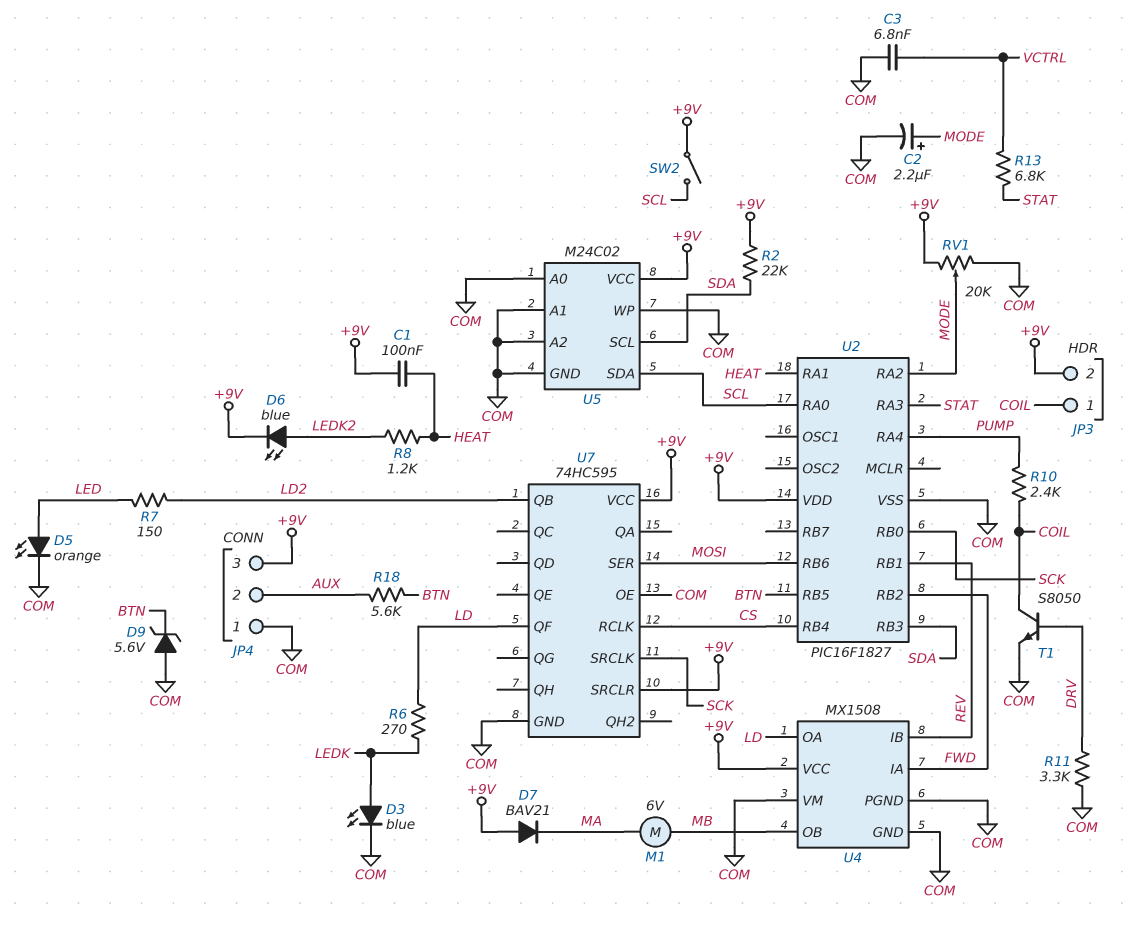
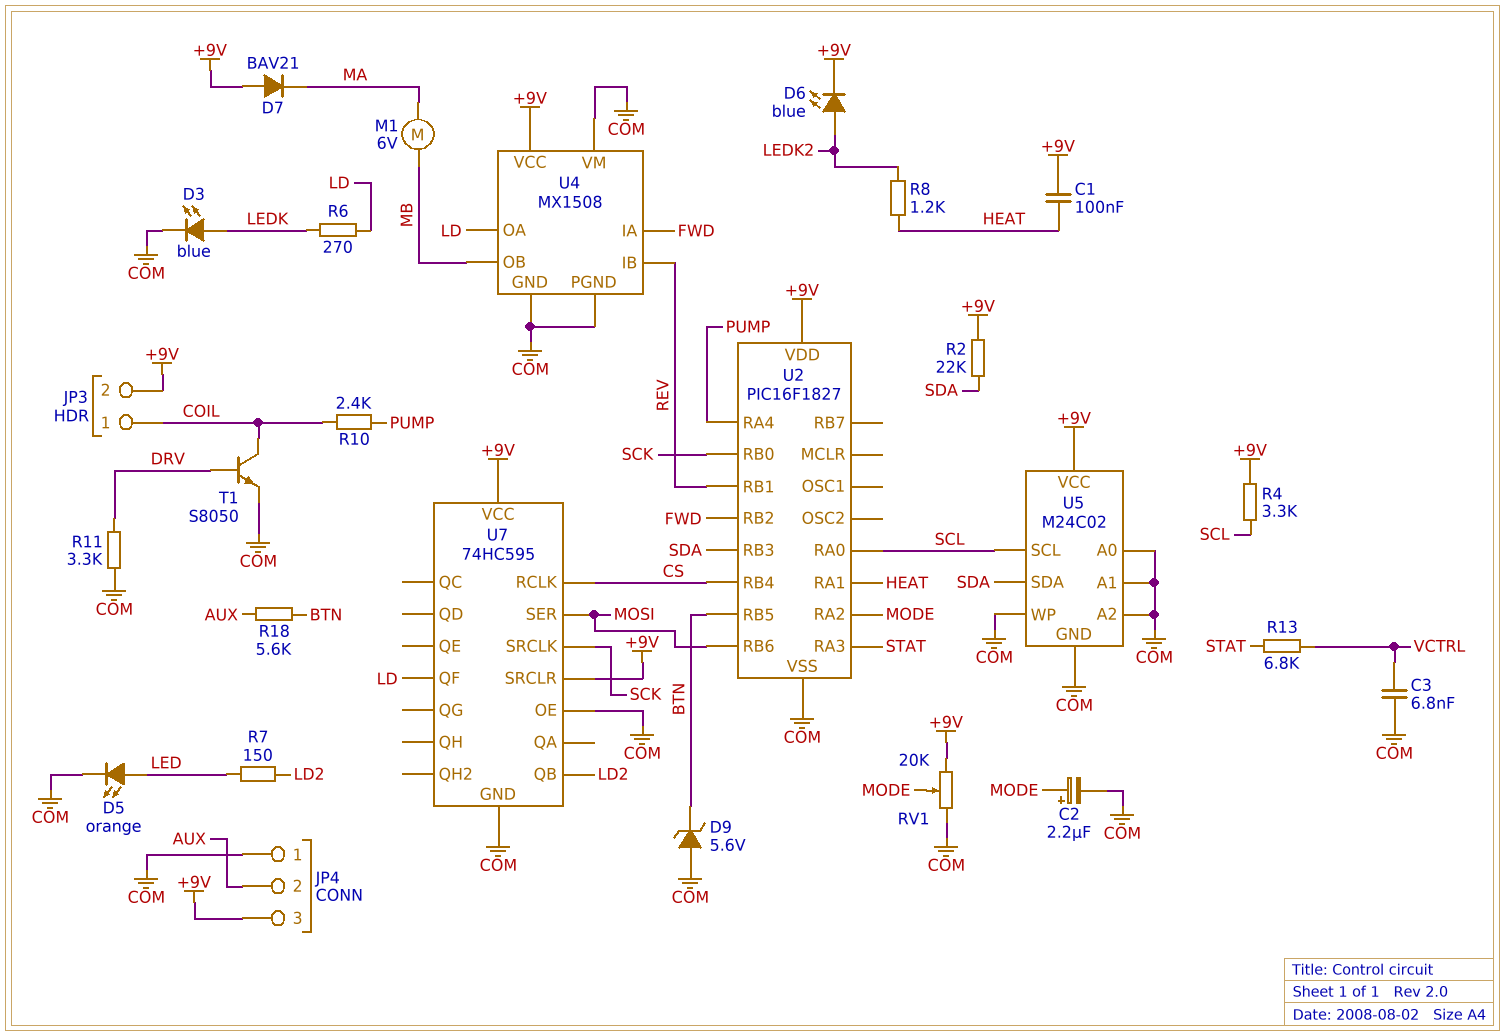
R4: none -> 3.3k (+9V, SCL)
SW2: switch (+9V, SCL) -> none
U5 pin SCL: SDA -> SCL
U5 pin SDA: SCL -> SDA

